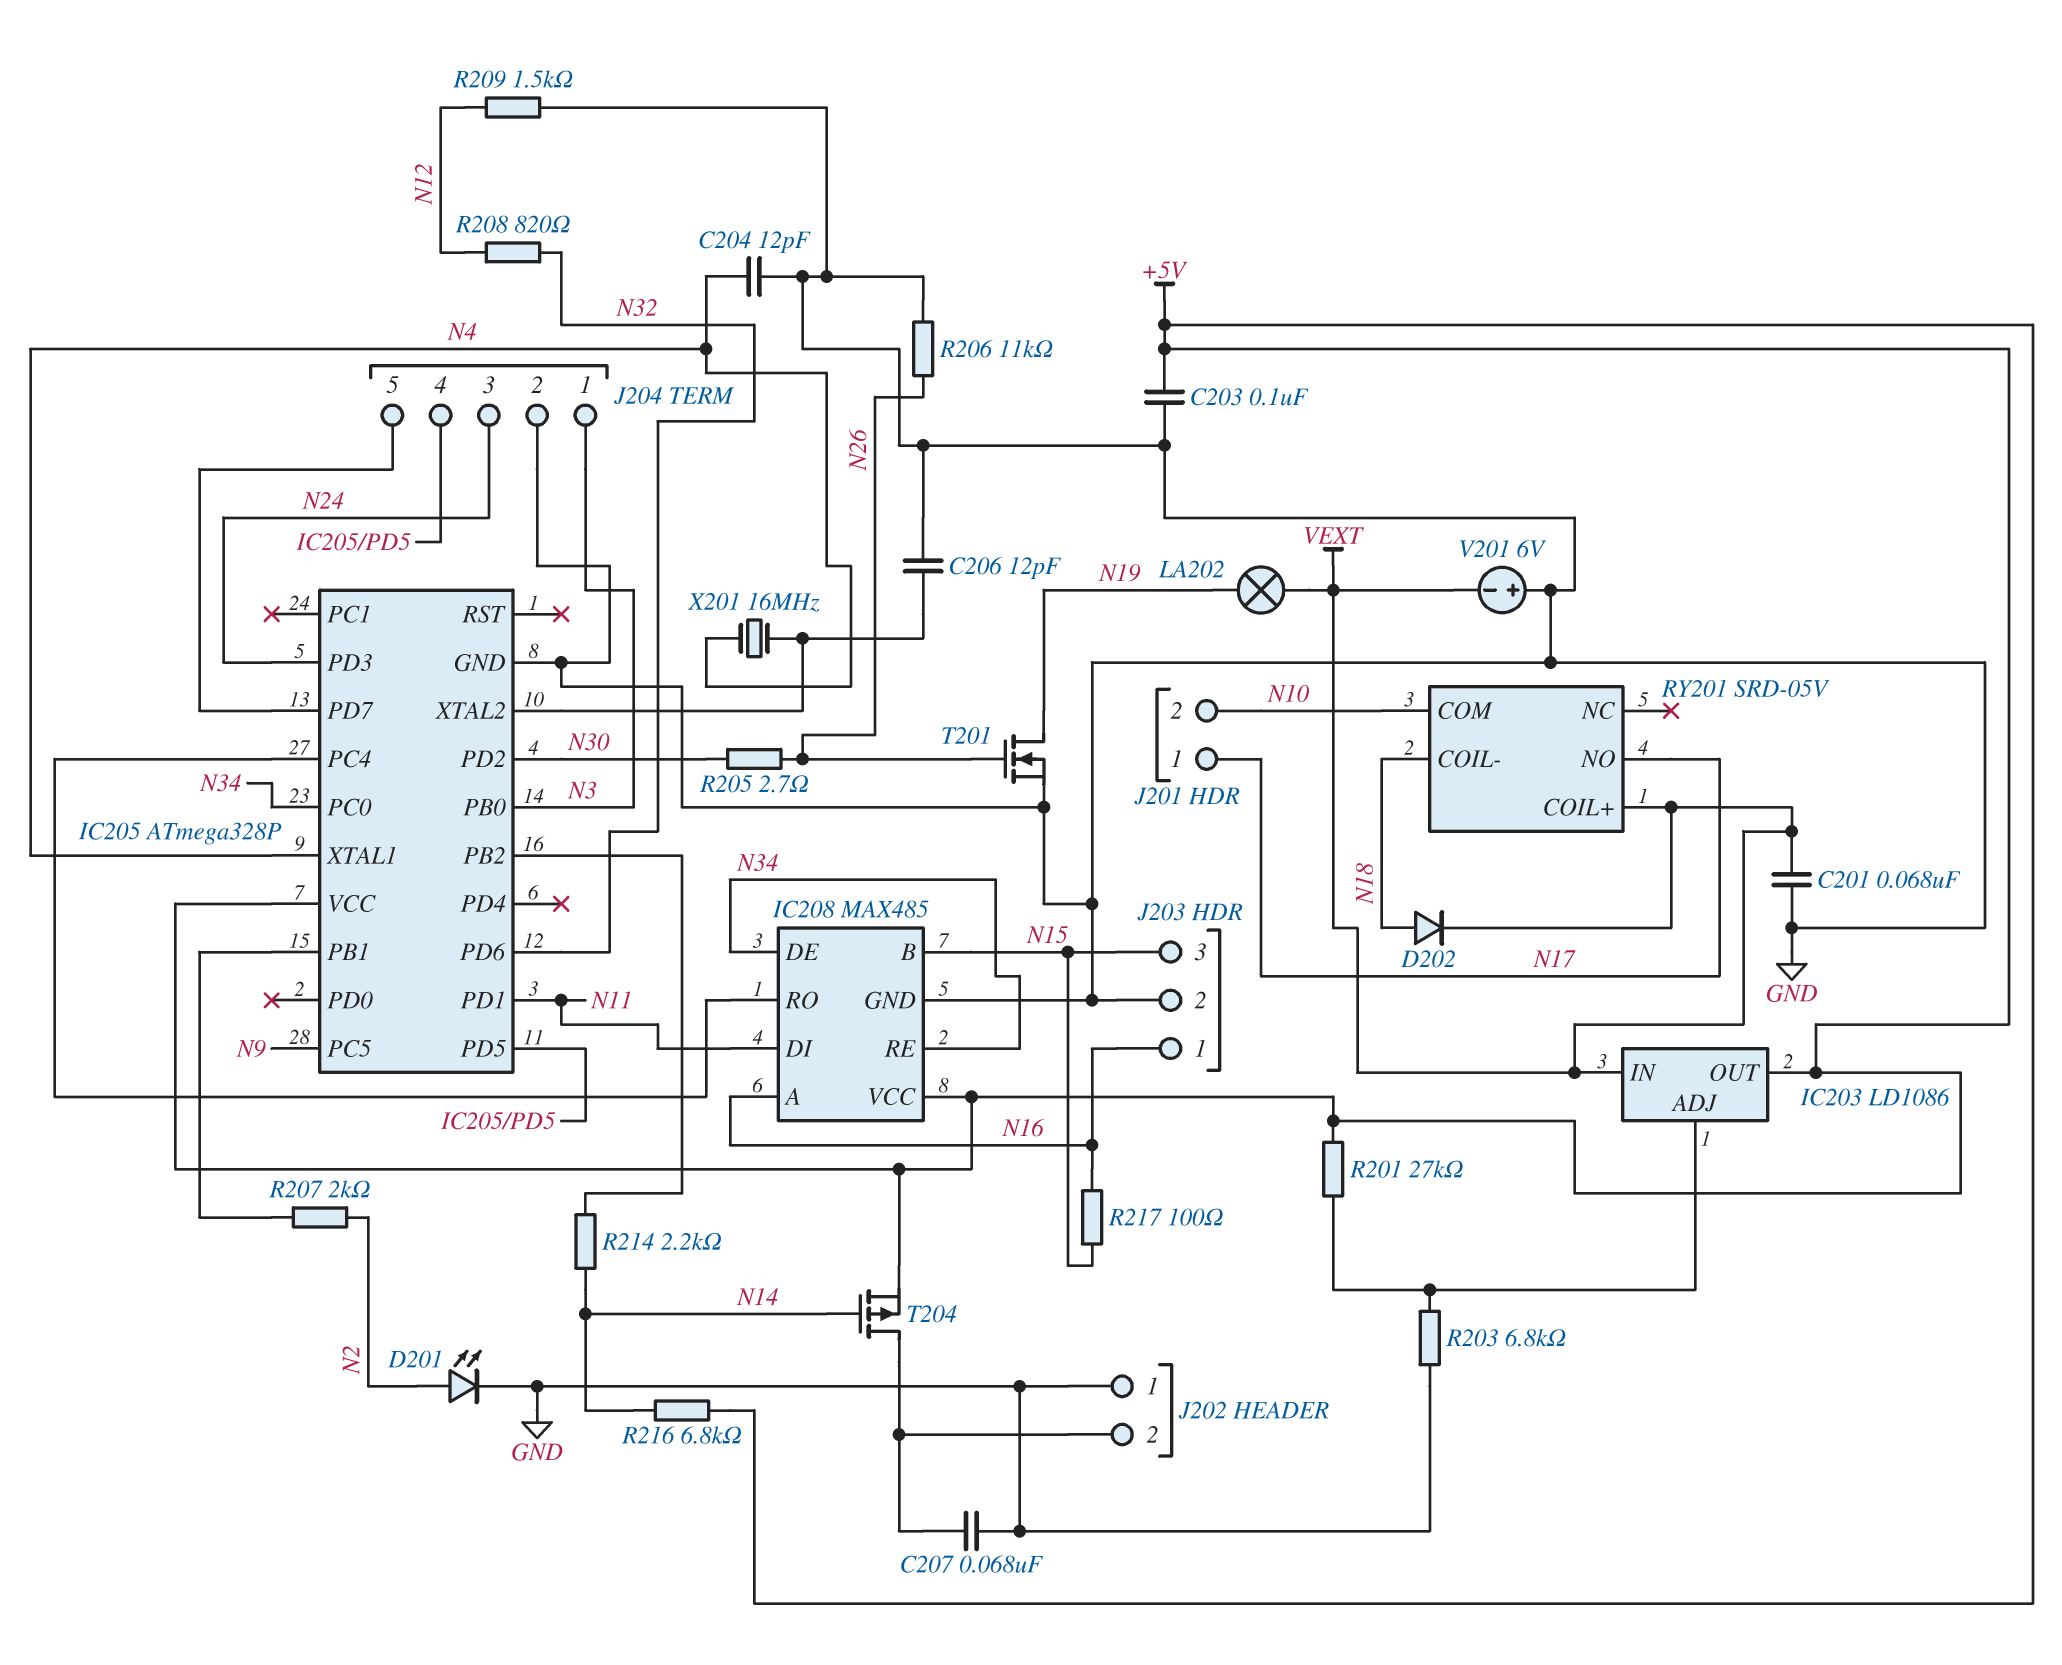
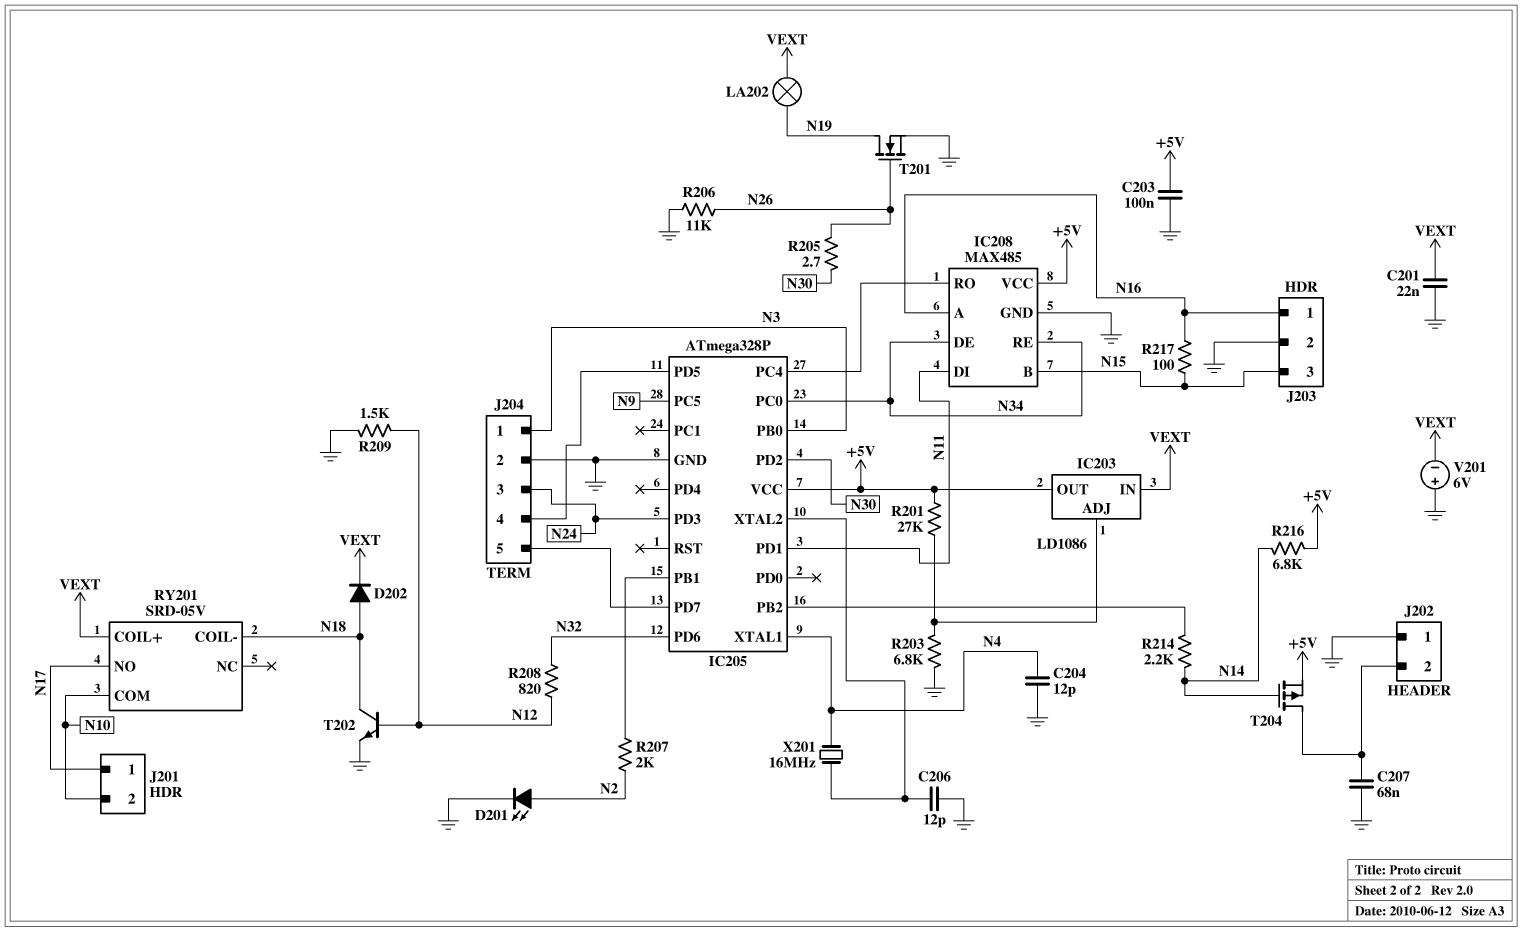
C201: 68nF (GND, VEXT) -> 22nF (GND, VEXT)
T202: none -> NPN (B N12, C N18, E GND)

